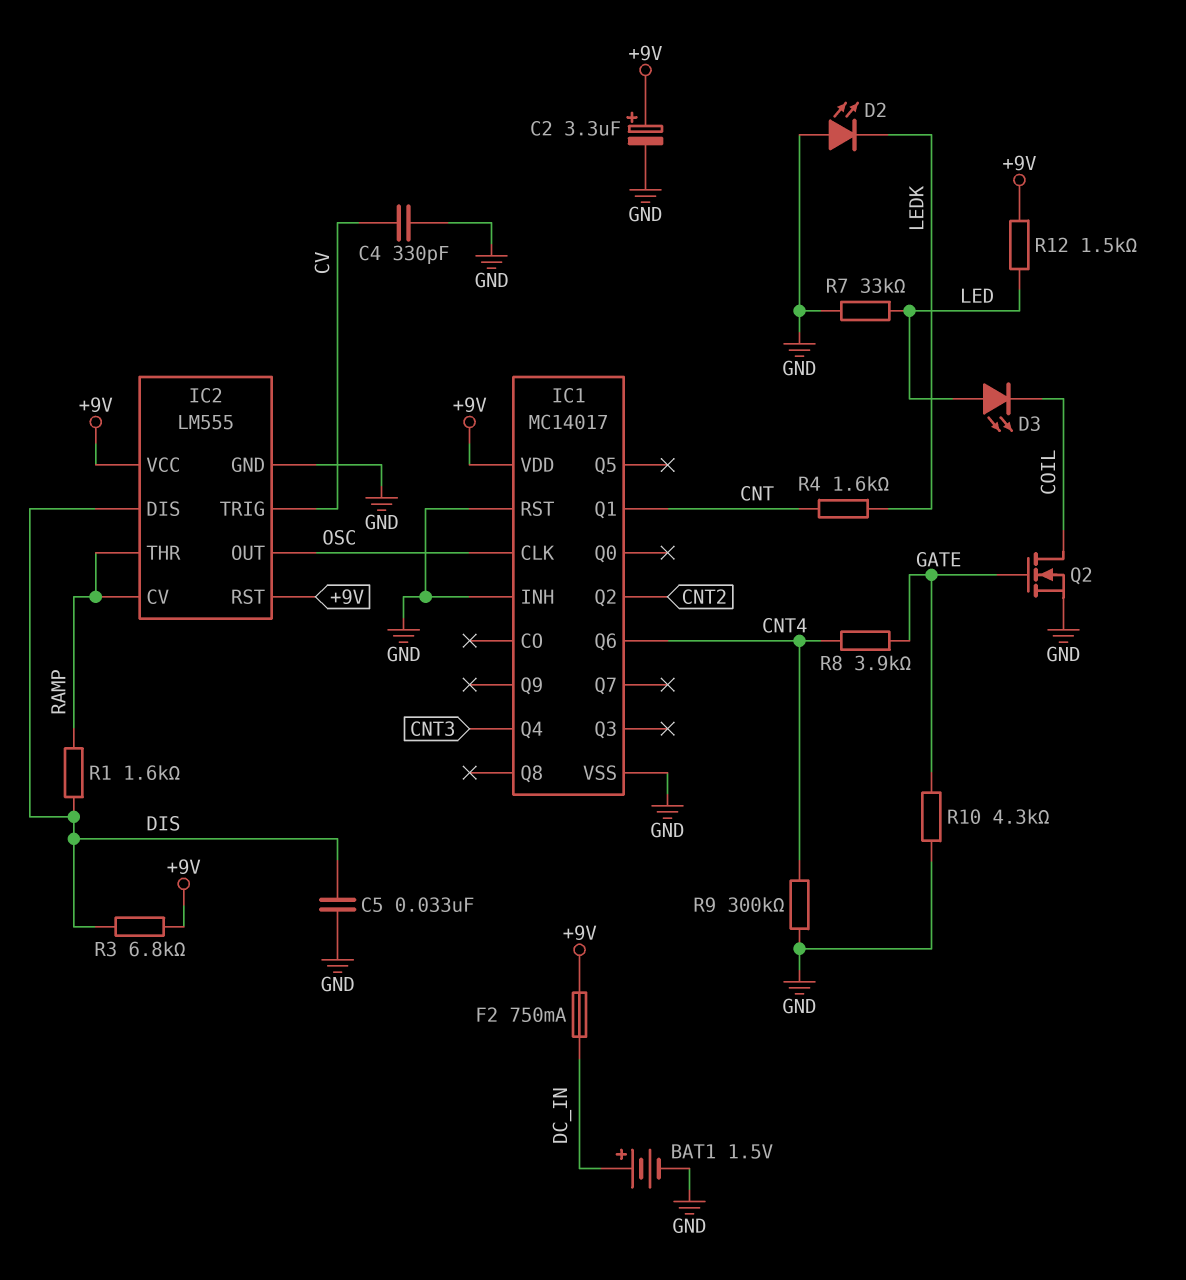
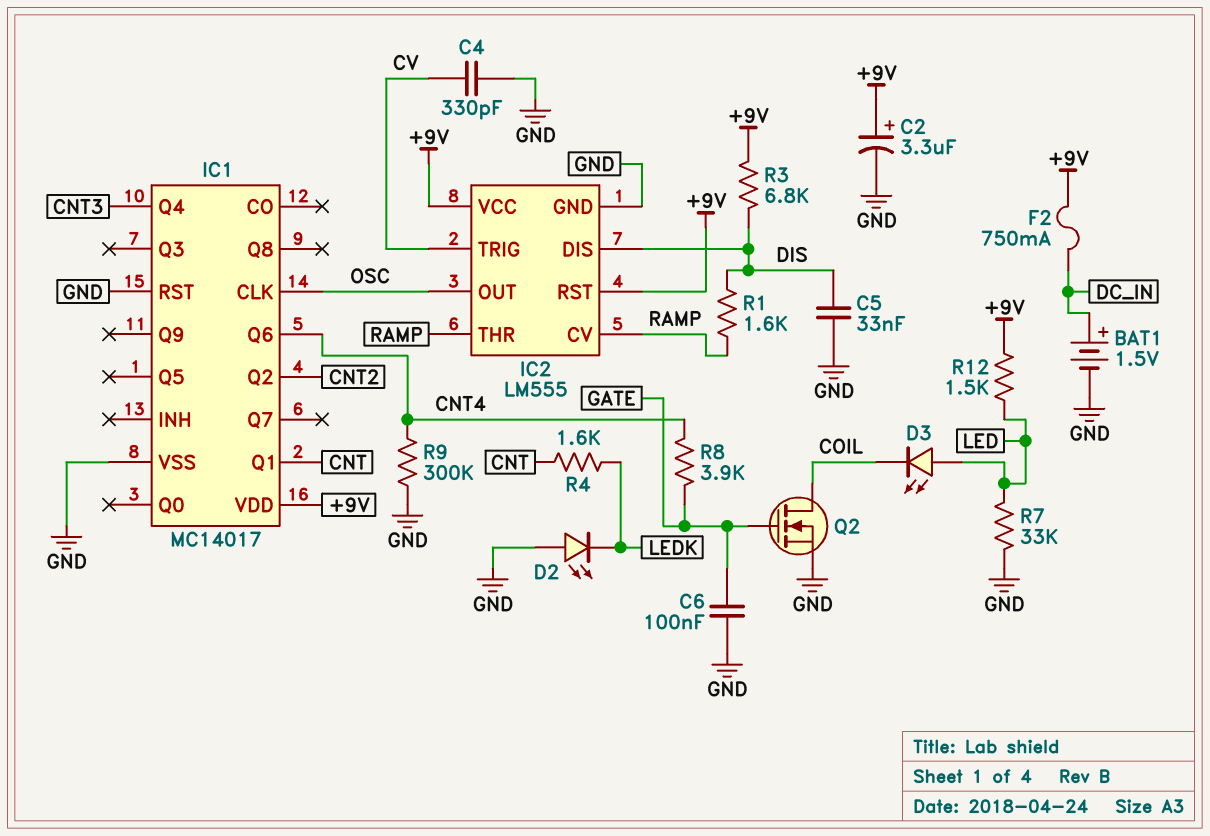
C6: none -> 100nF (GATE, GND)
IC1 pin INH: GND -> none
R10: 4.3k (GATE, GND) -> none

